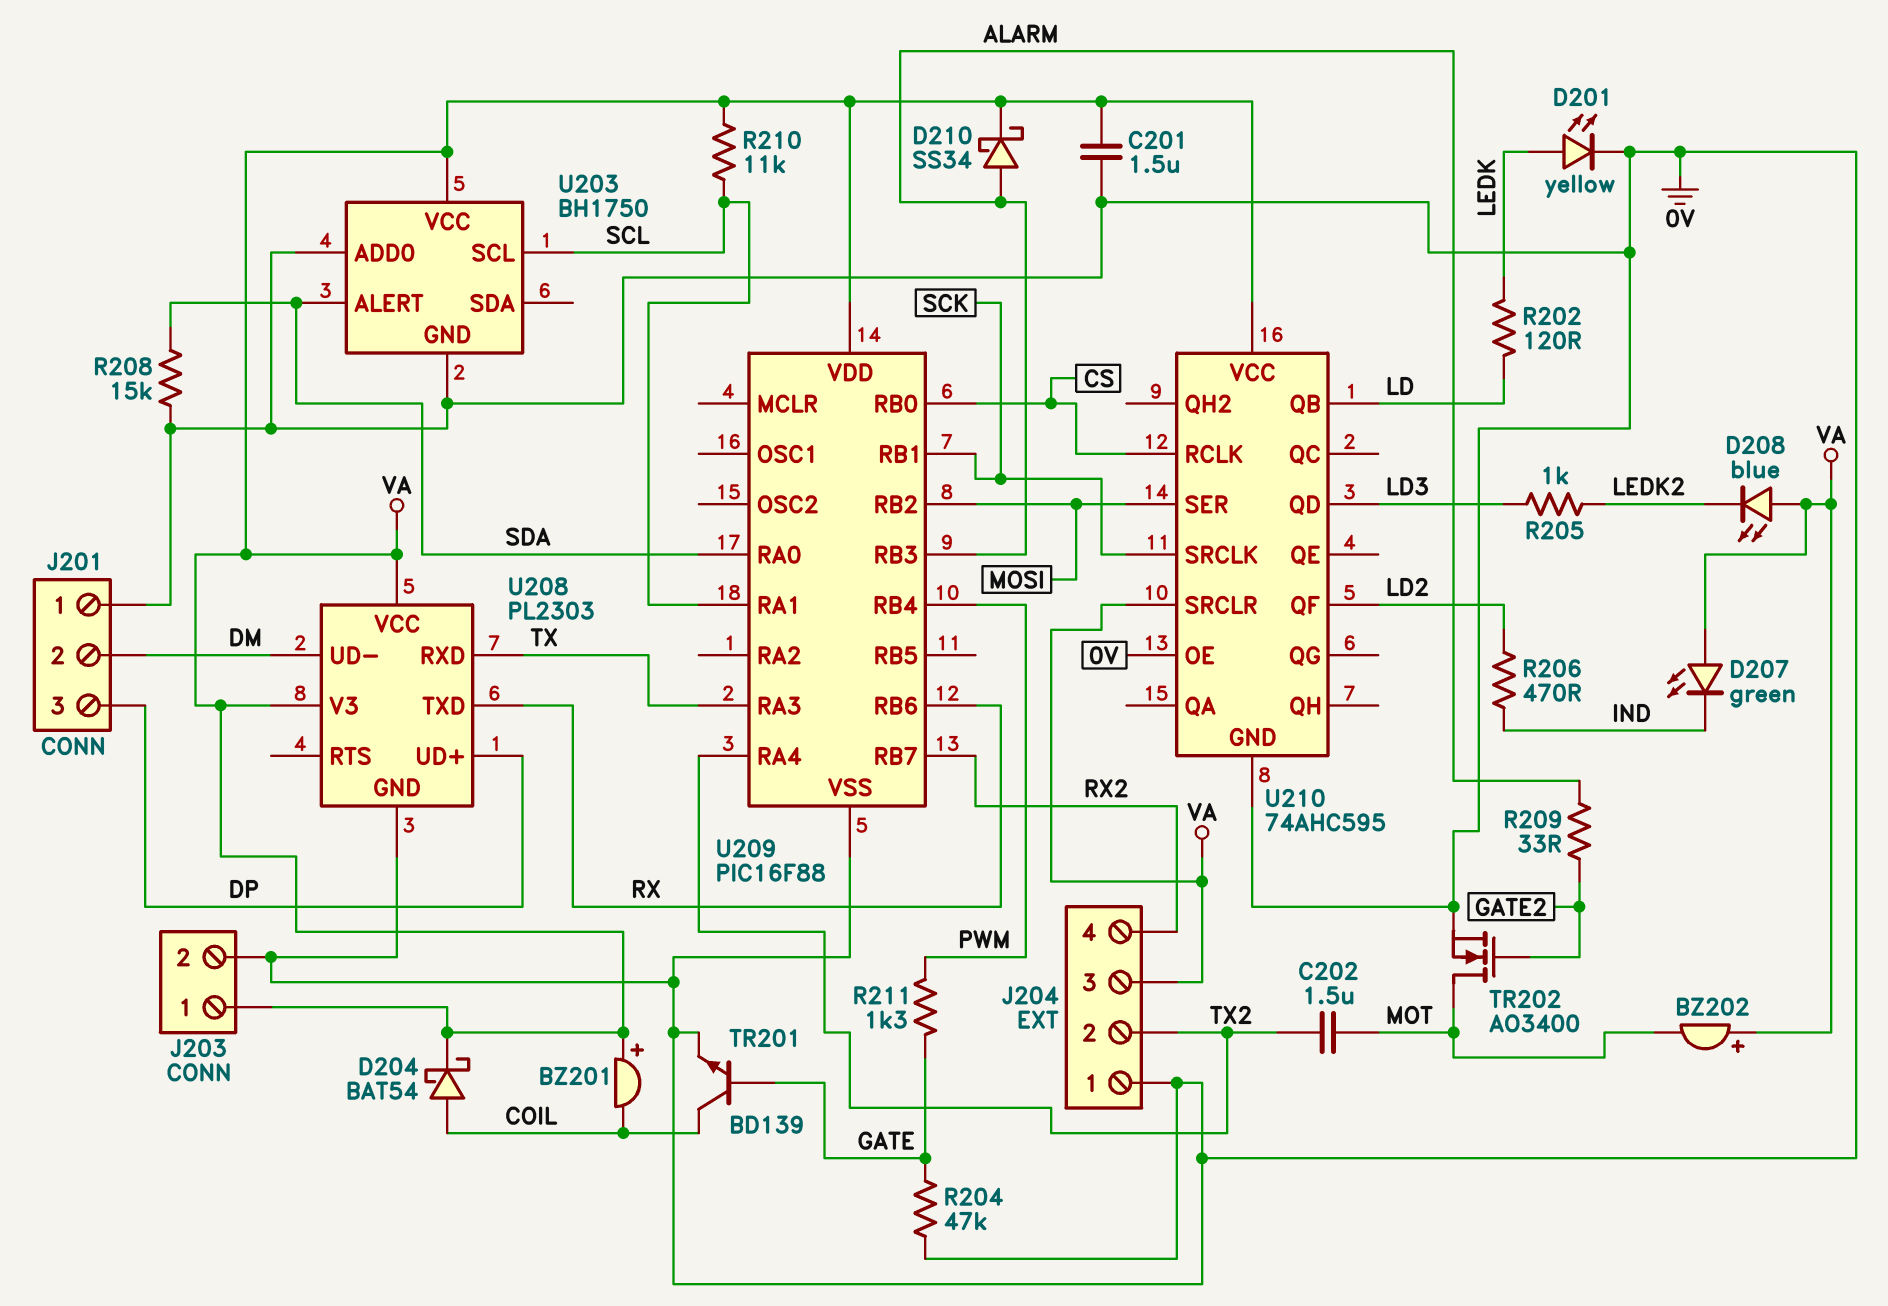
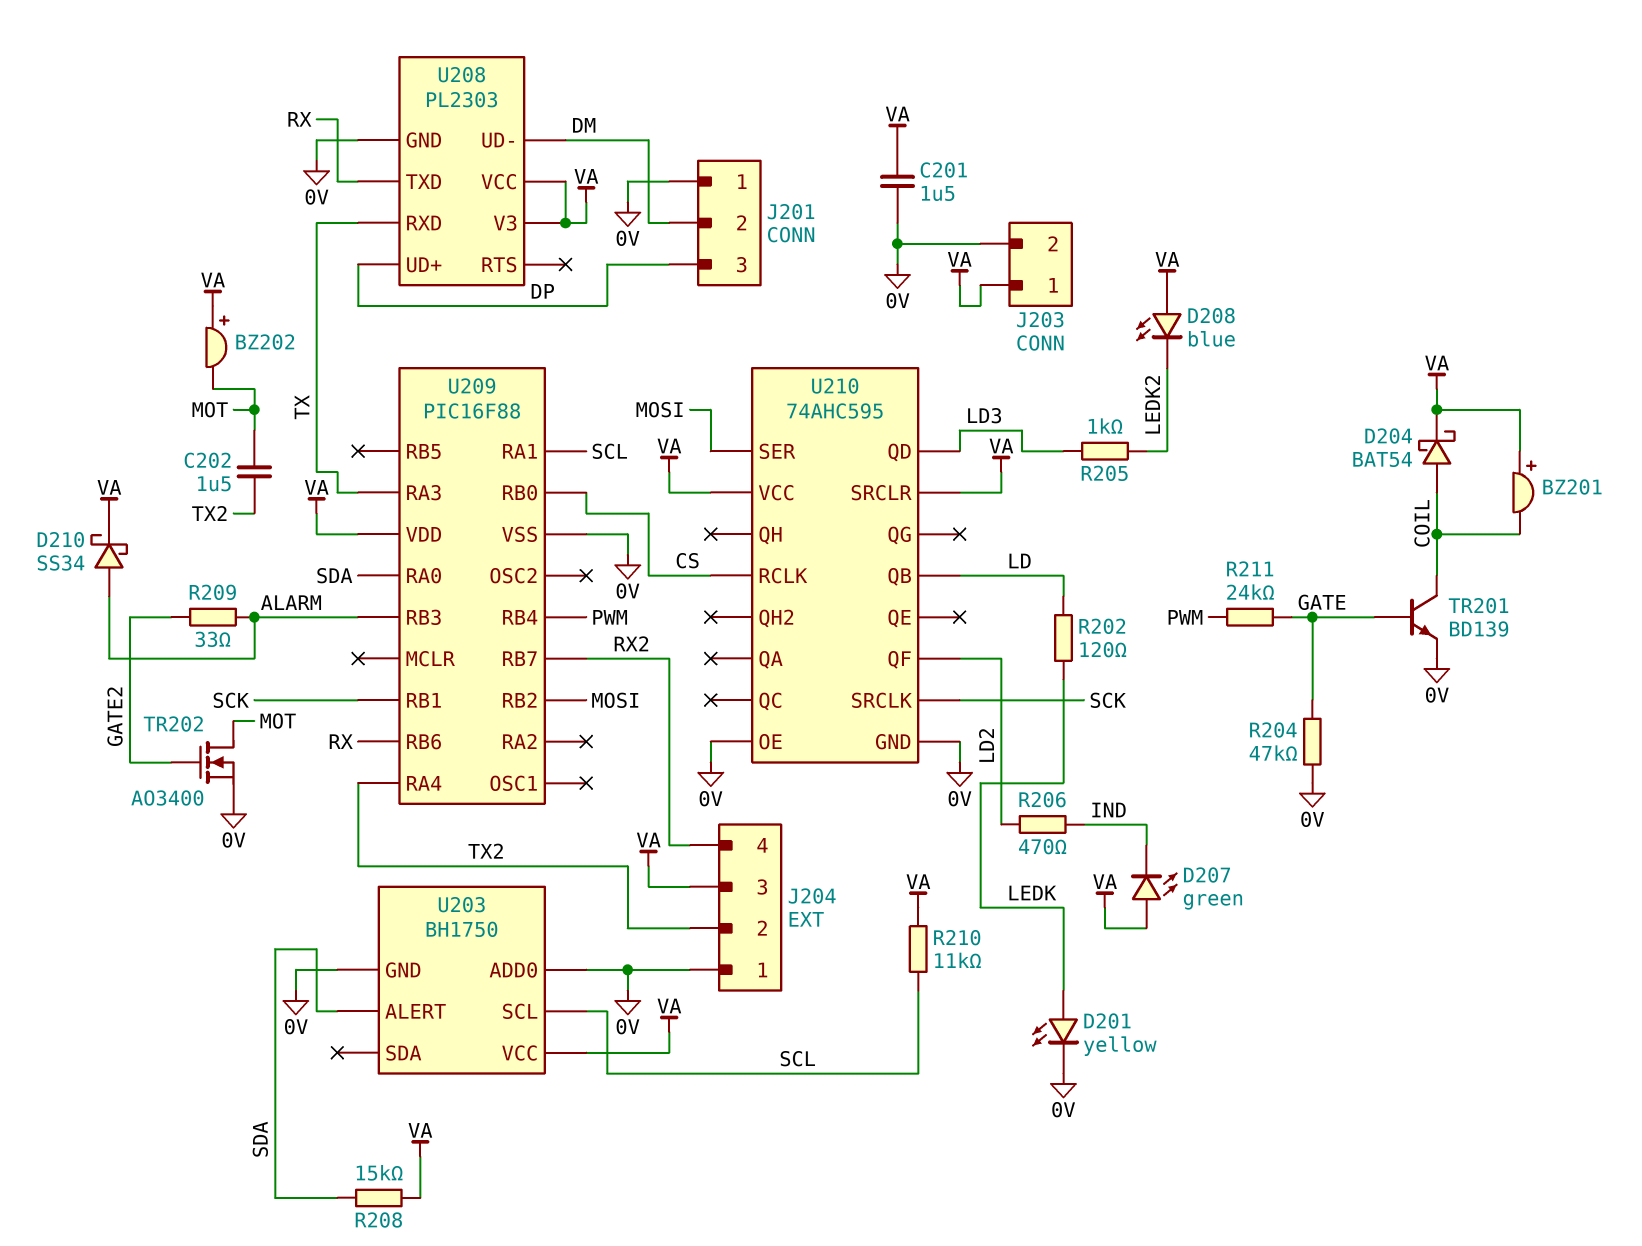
R208: 15k (0V, SDA) -> 15k (SDA, VA)
R211: 1.3k (GATE, PWM) -> 24k (GATE, PWM)

